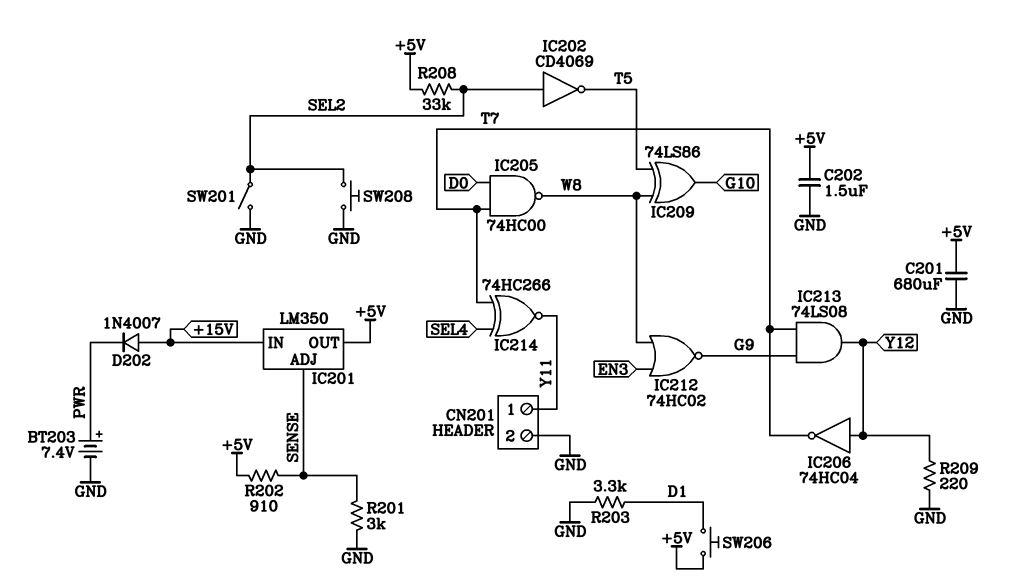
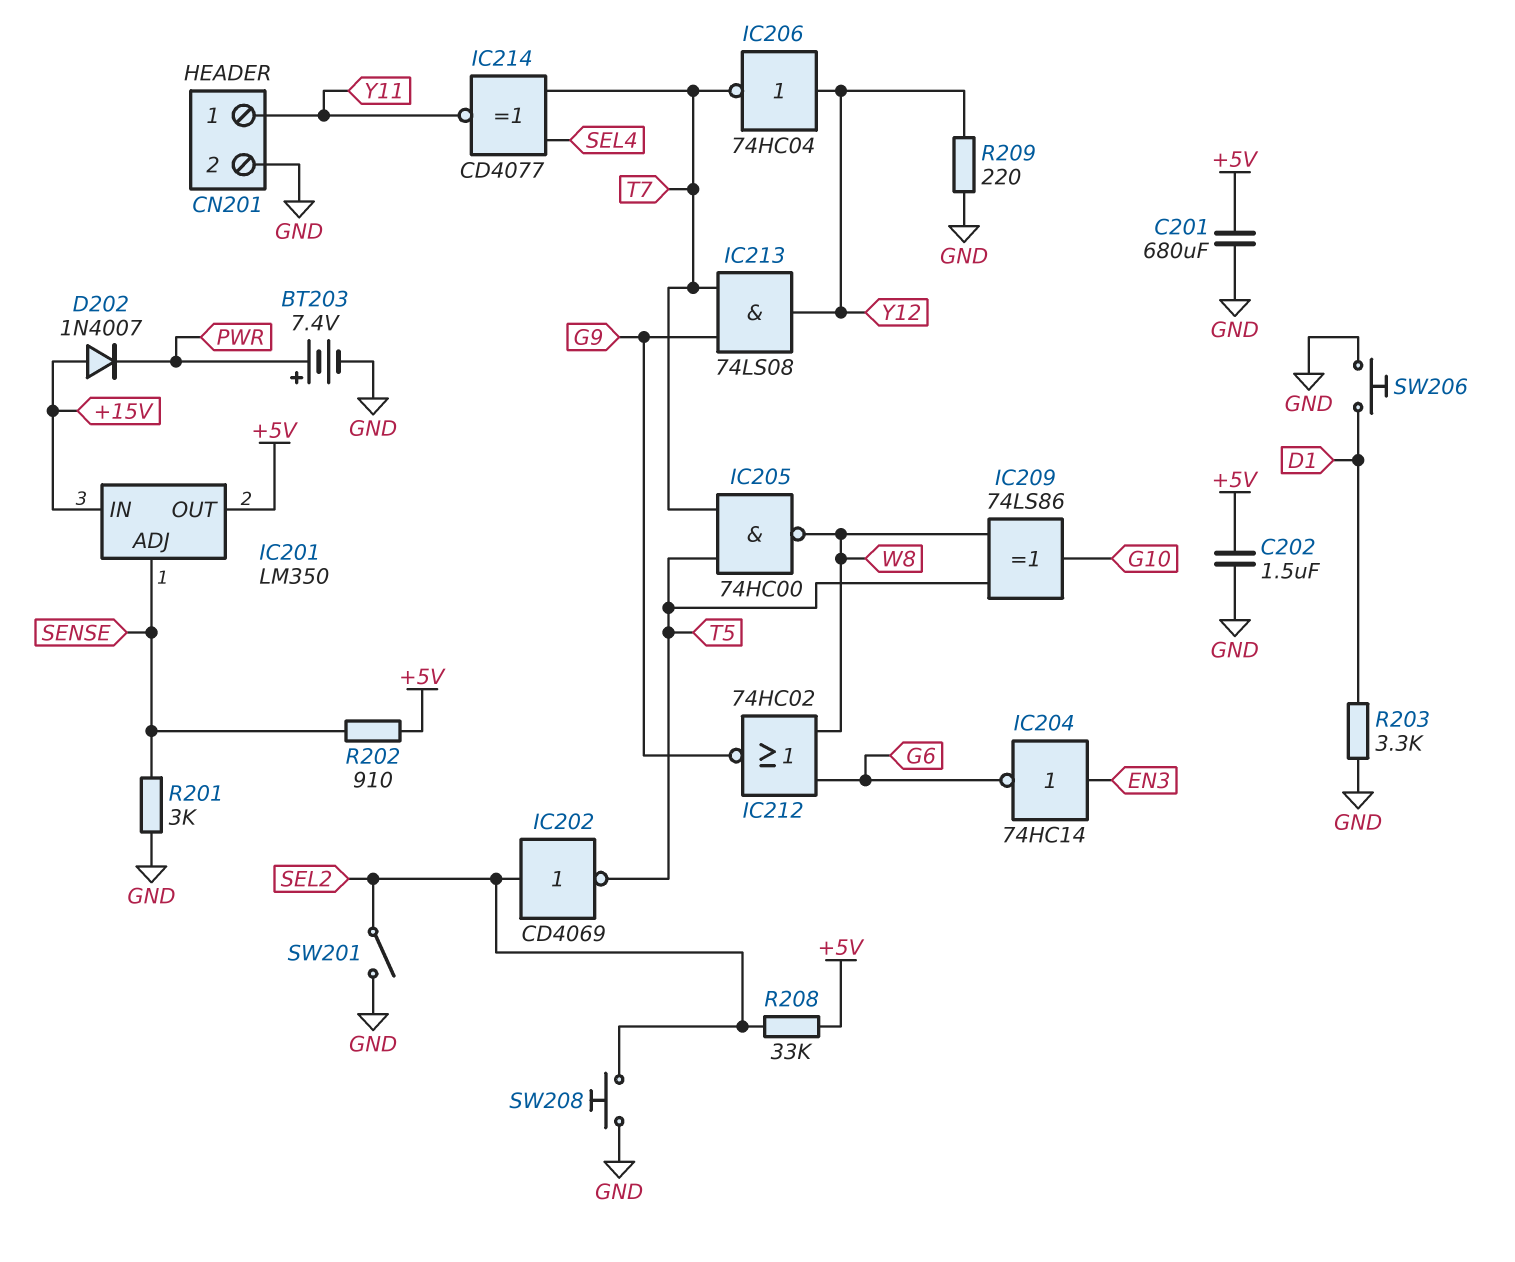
IC204: none -> NOT 74HC14 (in EN3, out G6)
IC205: NAND 74HC00 (in D0, in T7, out W8) -> NAND 74HC00 (in T5, in T7, out W8)
IC212: NOR 74HC02 (in EN3, in W8, out G9) -> NOR 74HC02 (in G6, in W8, out G9)
IC214: XNOR 74HC266 (in SEL4, in T7, out Y11) -> XNOR CD4077 (in SEL4, in T7, out Y11)
SW206: button (+5V, D1) -> button (D1, GND)

